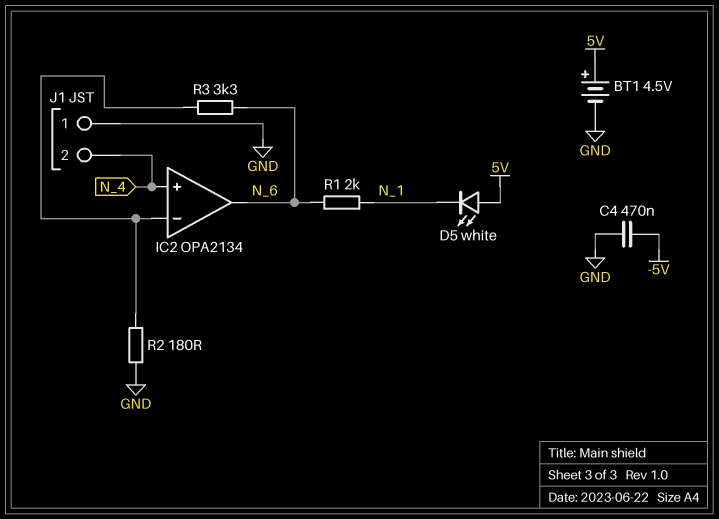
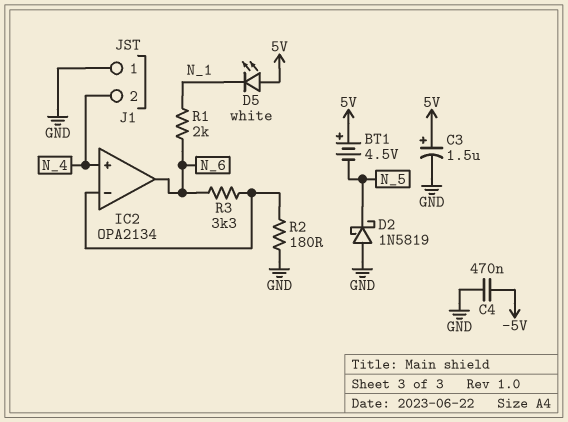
BT1: 4.5V (plus 5V, minus GND) -> 4.5V (plus 5V, minus N_5)
C3: none -> 1.5uF (plus 5V, minus GND)
D2: none -> schottky 1N5819 (A GND, K N_5)

